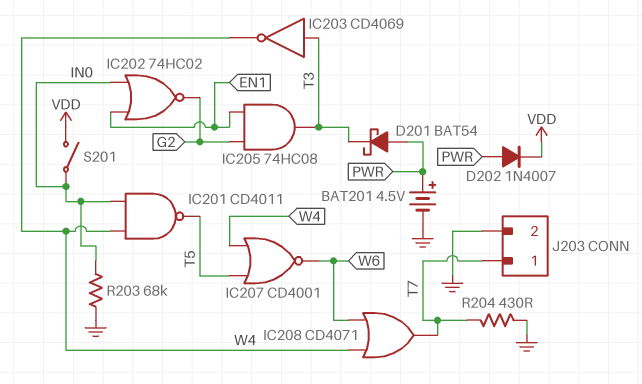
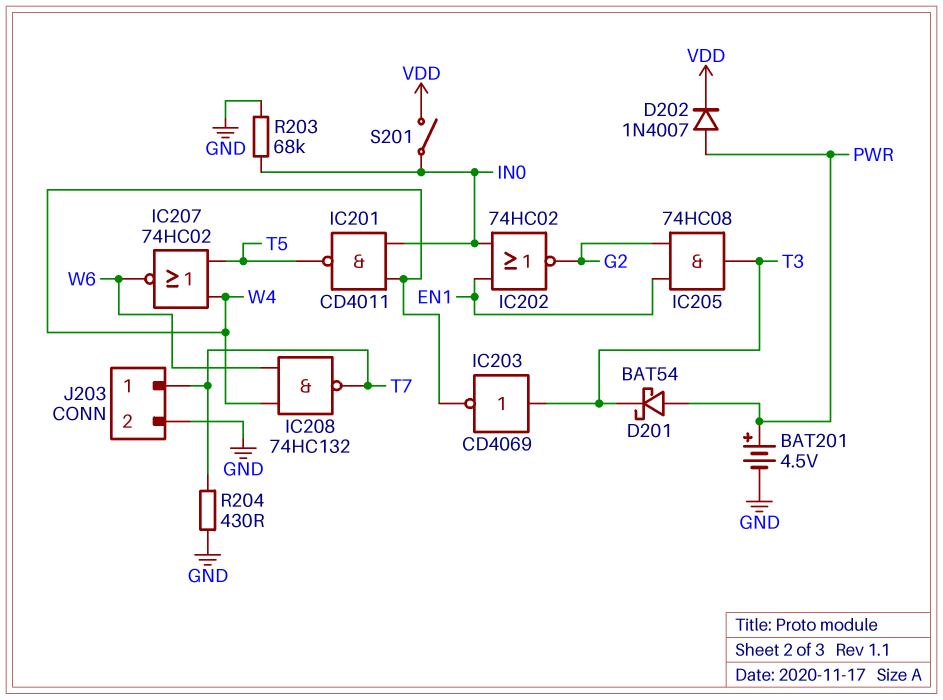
IC207: NOR CD4001 (in T5, in W4, out W6) -> NOR 74HC02 (in T5, in W4, out W6)
IC208: OR CD4071 (in W4, in W6, out T7) -> NAND 74HC132 (in W4, in W6, out T7)

